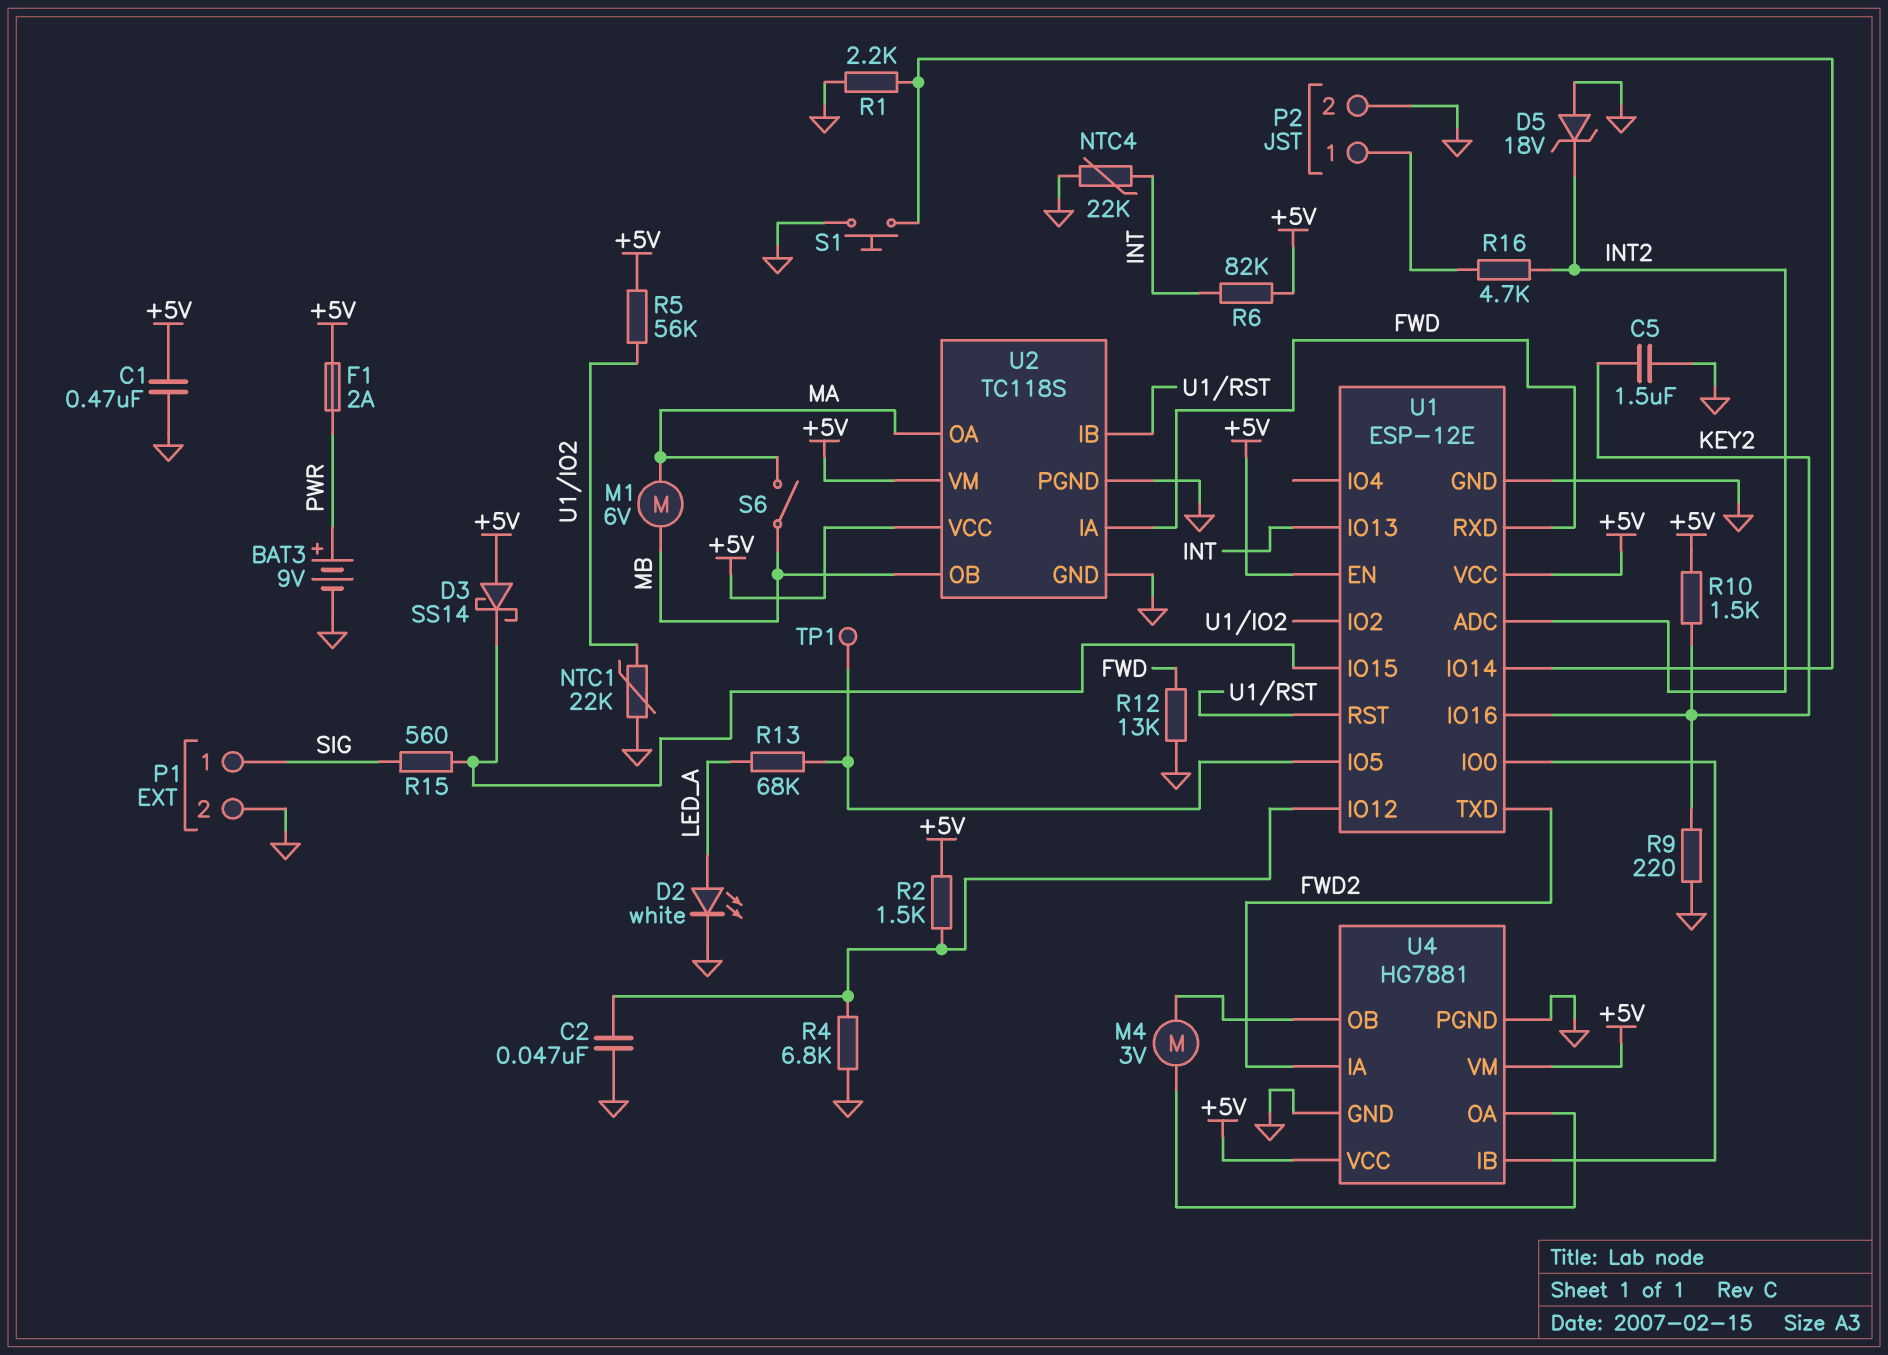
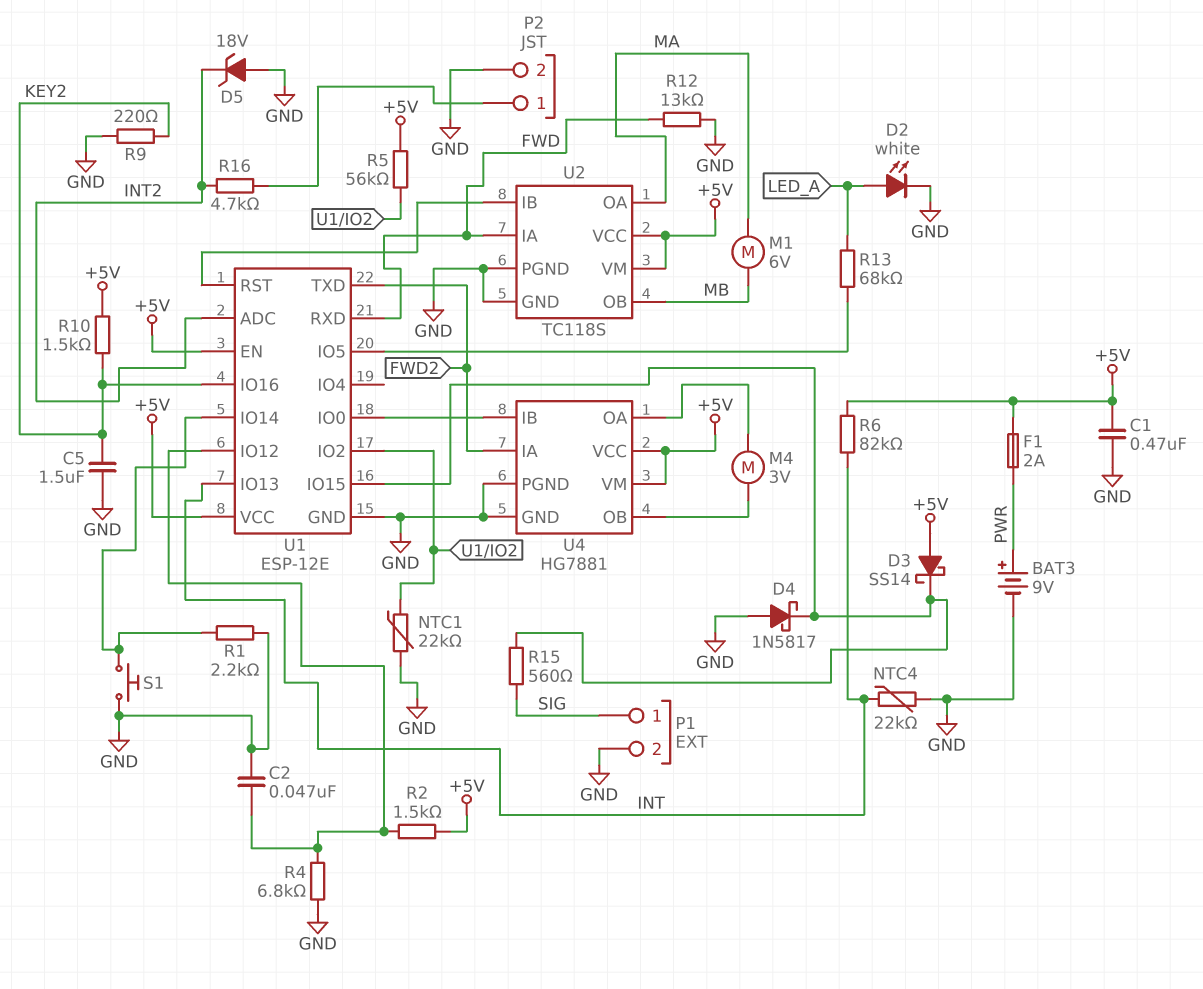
D4: none -> schottky 1N5817 (A GND, K U1/IO15)
S6: switch (MA, MB) -> none
TP1: test point (U1/IO5) -> none

